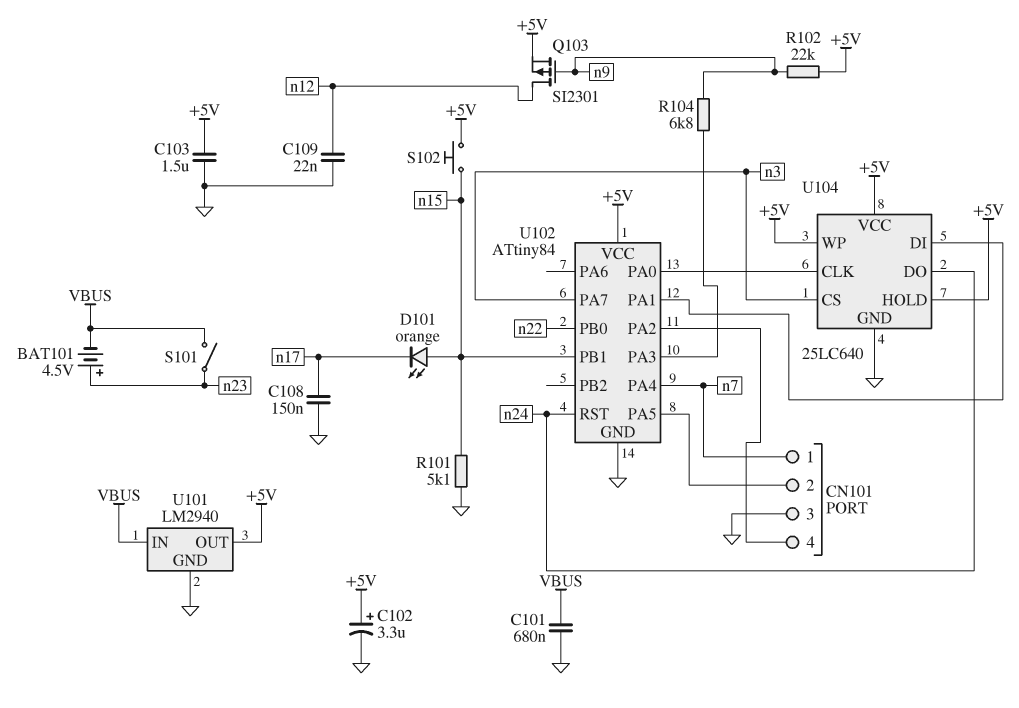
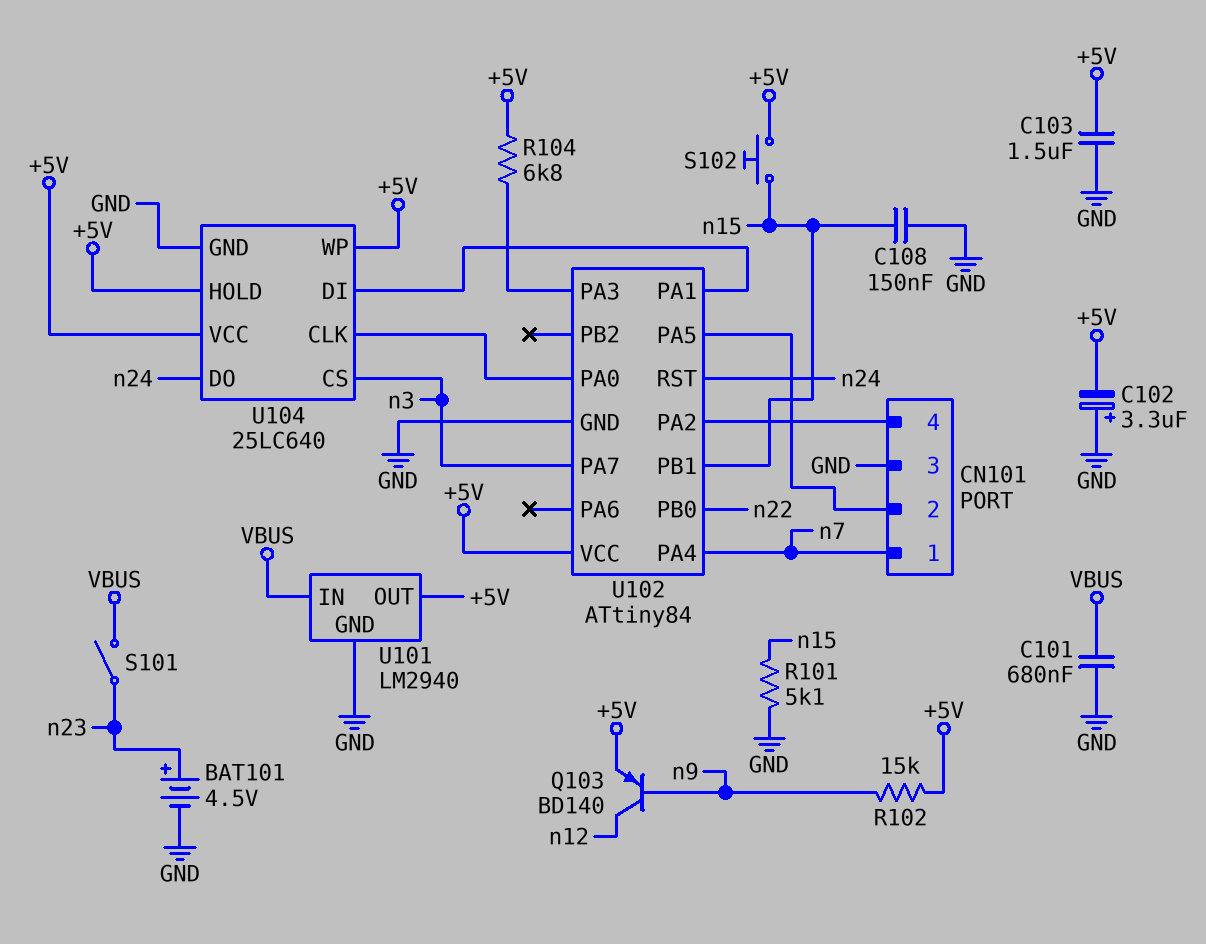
BAT101: 4.5V (plus n23, minus VBUS) -> 4.5V (plus n23, minus GND)
C102: 3.3uF (plus +5V, minus GND) -> 3.3uF (plus GND, minus +5V)
C108: 150nF (GND, n17) -> 150nF (GND, n15)
C109: 22nF (GND, n12) -> none
D101: LED orange (A n15, K n17) -> none
Q103: PMOS SI2301 (G n9, D n12, S +5V) -> PNP BD140 (B n9, C n12, E +5V)
R102: 22k (+5V, n9) -> 15k (+5V, n9)
R104: 6.8k (U102/PA3, n9) -> 6.8k (+5V, U102/PA3)

